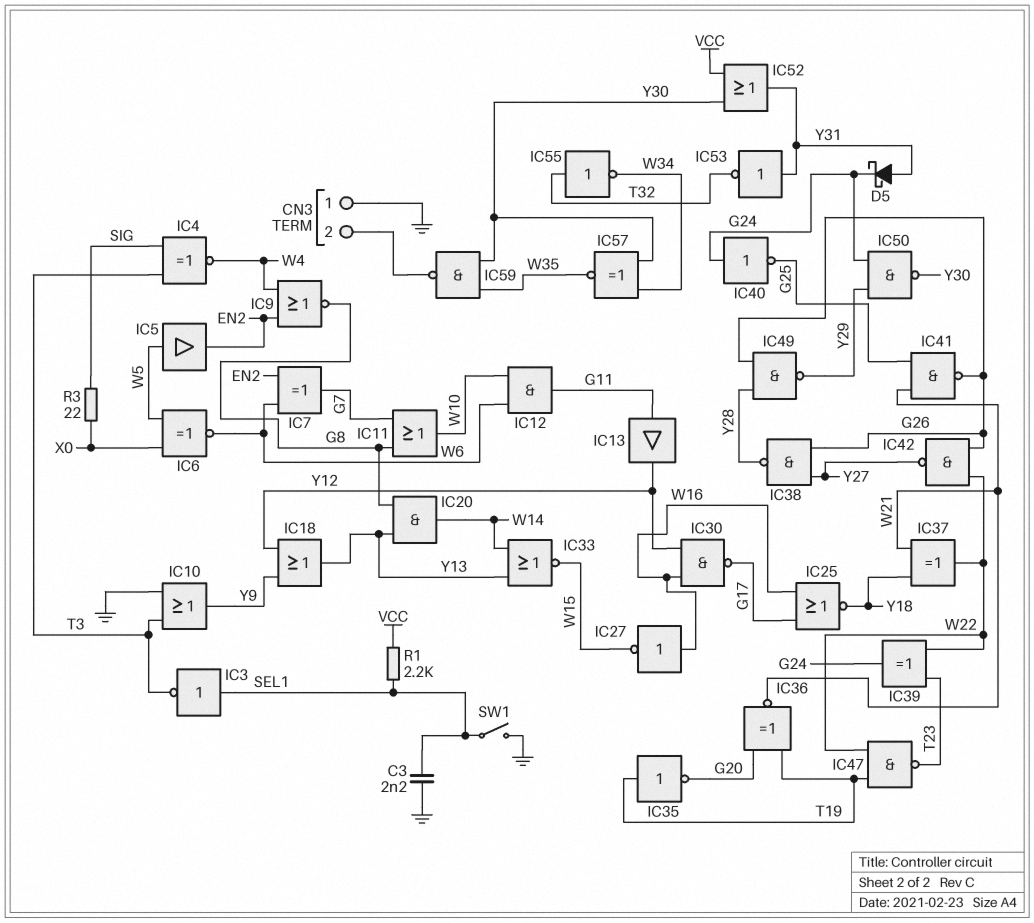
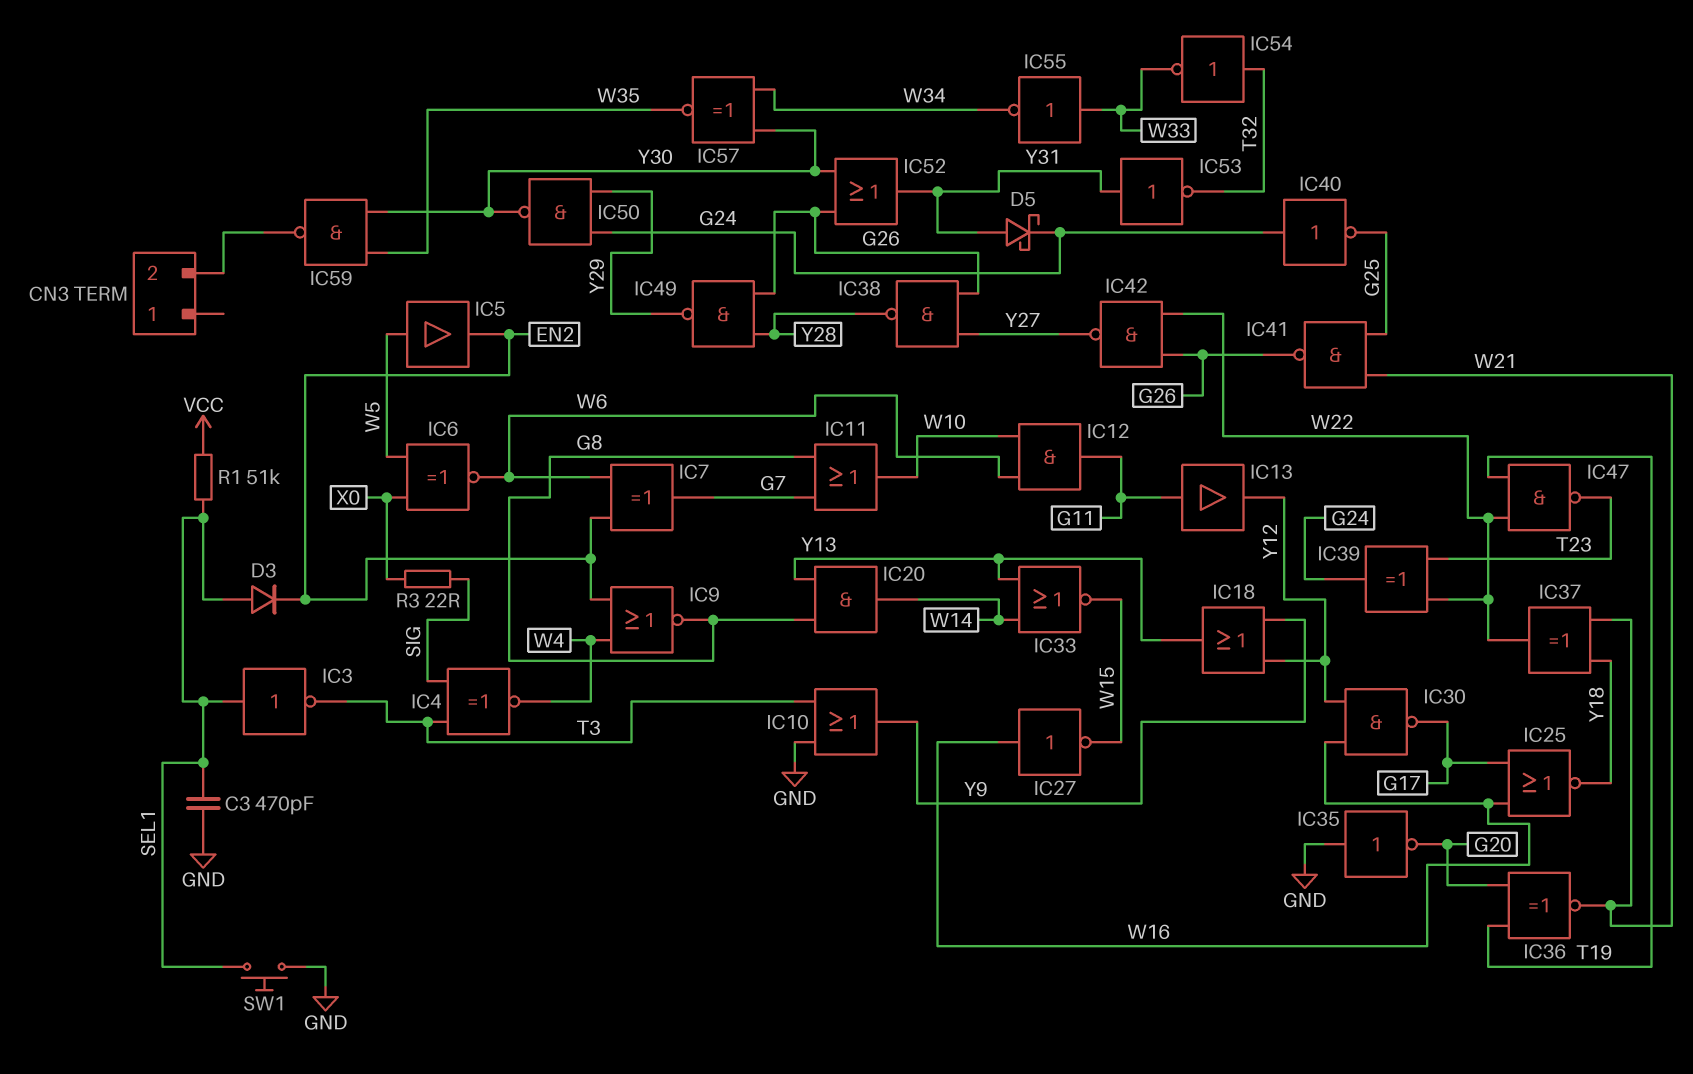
C3: 2.2nF (GND, SEL1) -> 470pF (GND, SEL1)
CN3 pin 1: GND -> none
D3: none -> diode (A SEL1, K EN2)
IC35: NOT (in T19, out G20) -> NOT (in GND, out G20)
IC52: OR (in VCC, in Y30, out Y31) -> OR (in G26, in Y30, out Y31)
IC54: none -> NOT (in T32, out W33)
IC55: NOT (in T32, out W34) -> NOT (in W33, out W34)
R1: 2.2k (SEL1, VCC) -> 51k (SEL1, VCC)
SW1: switch (GND, SEL1) -> button (GND, SEL1)

